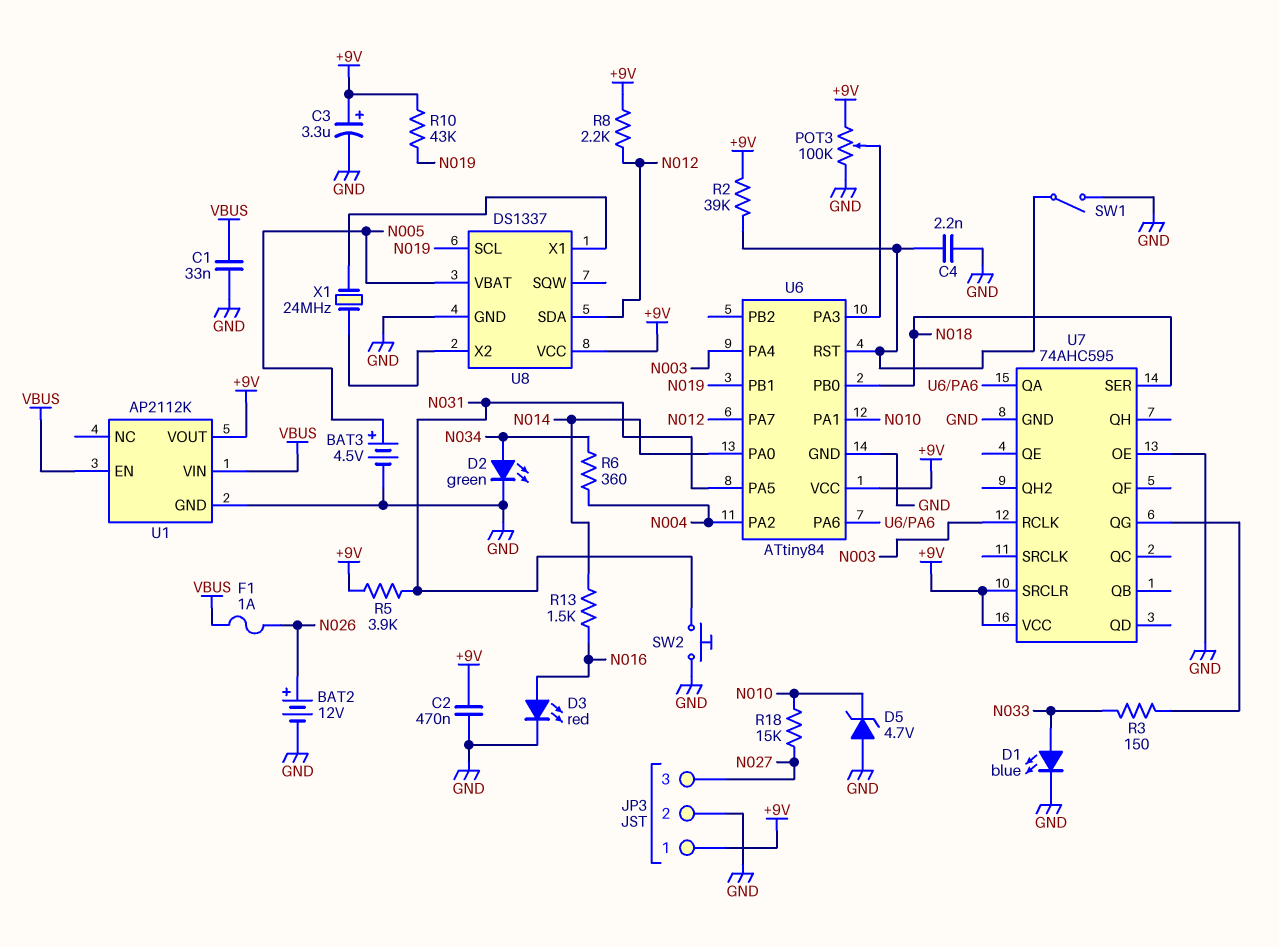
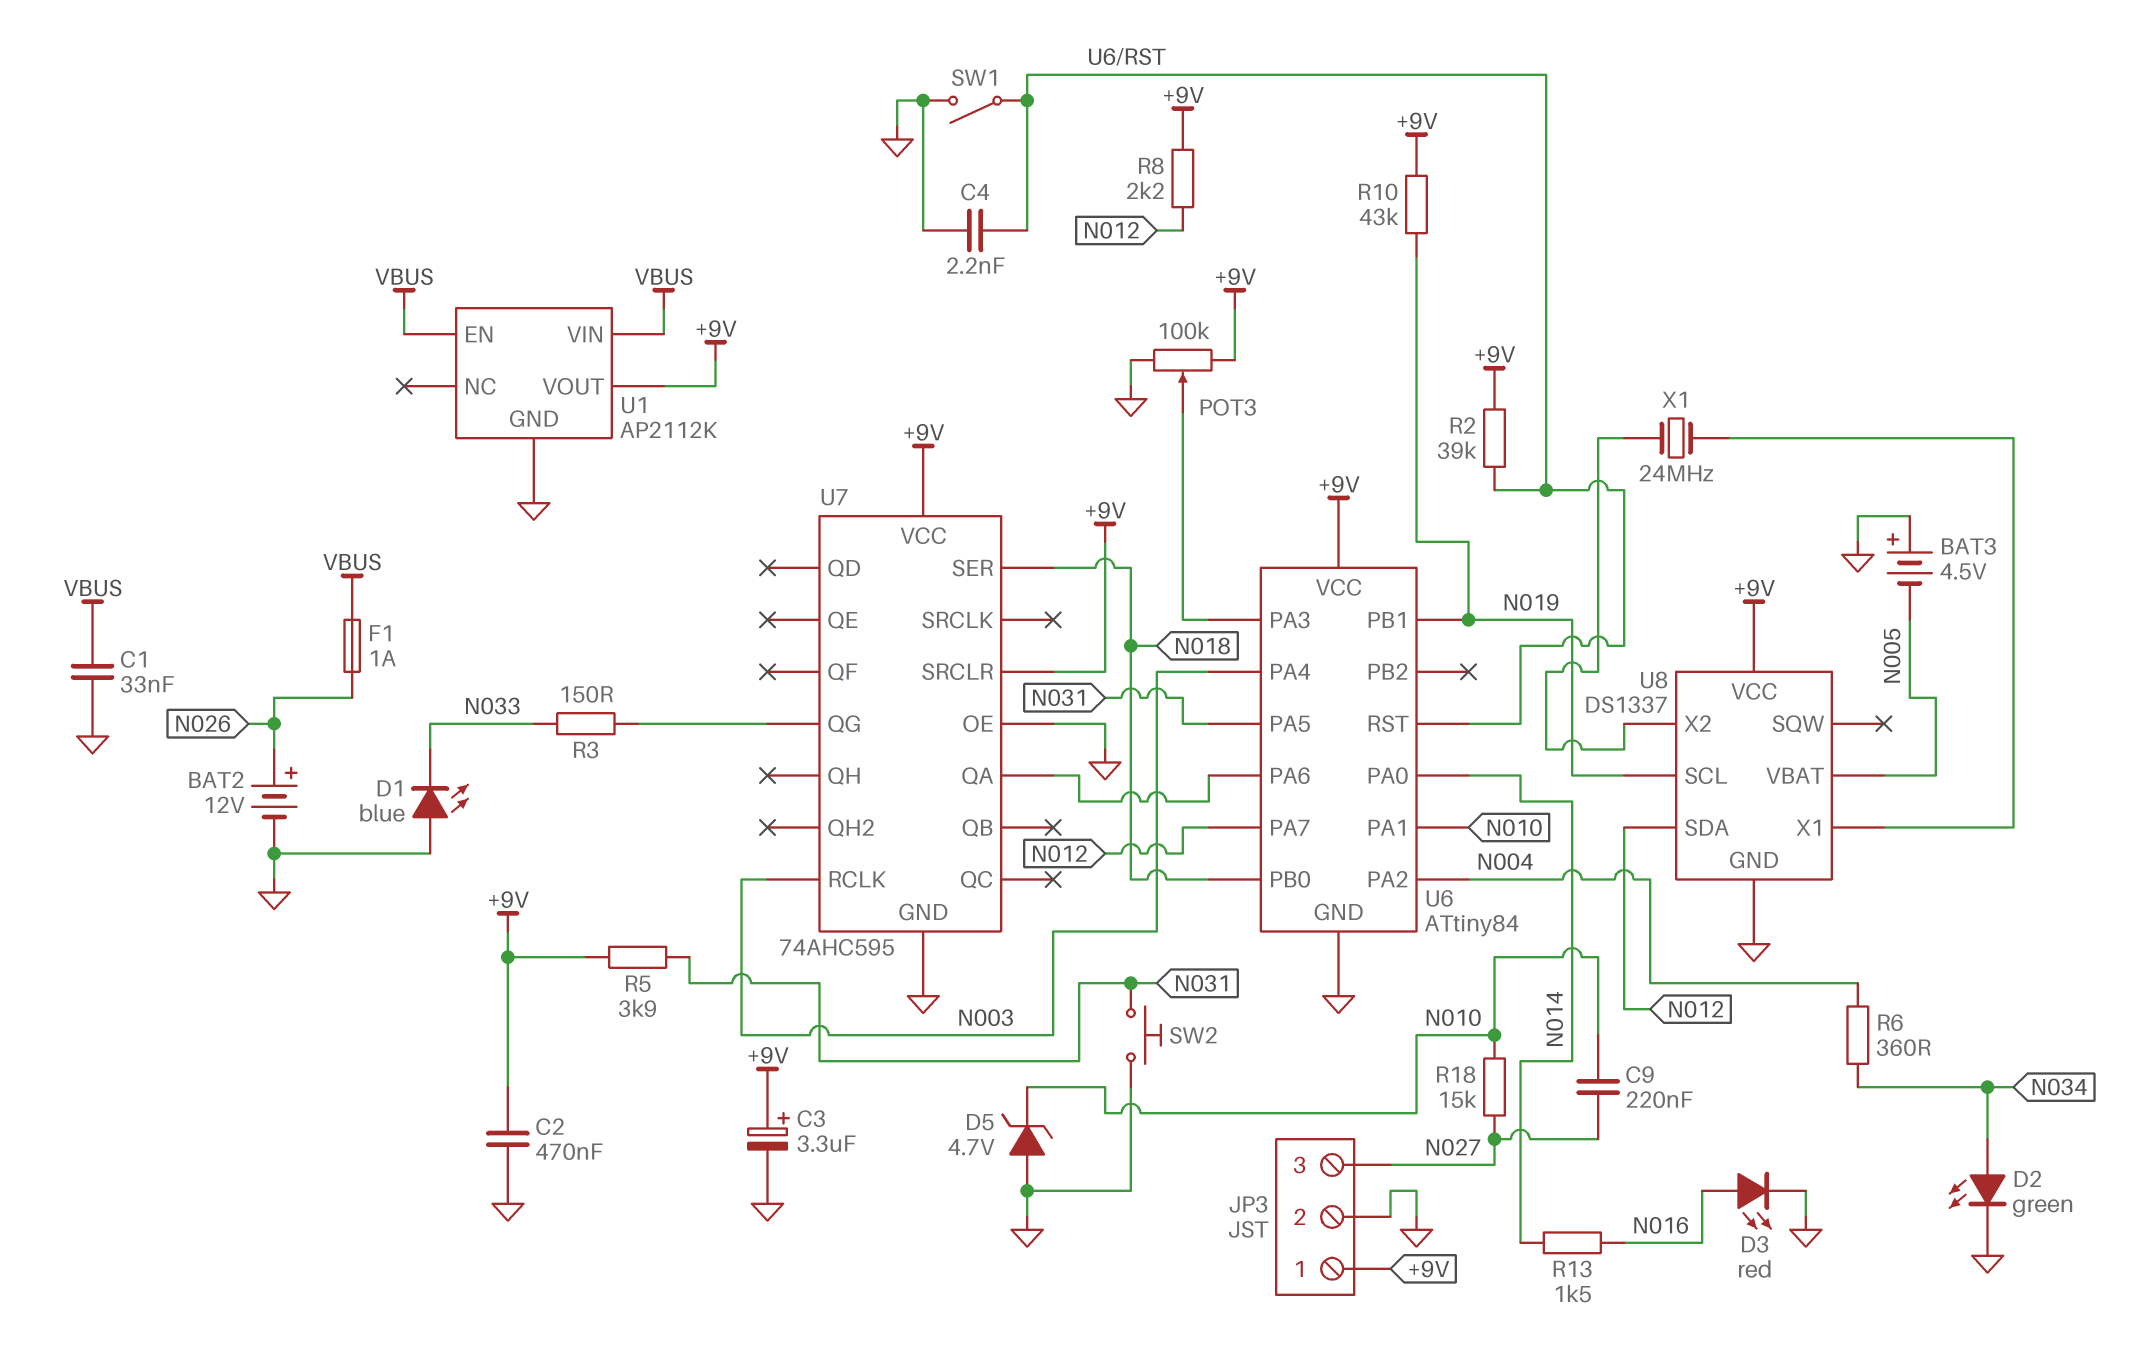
BAT3: 4.5V (plus N005, minus GND) -> 4.5V (plus GND, minus N005)
C9: none -> 220nF (N010, N027)
D1: LED blue (A N033, K GND) -> LED blue (A GND, K N033)

